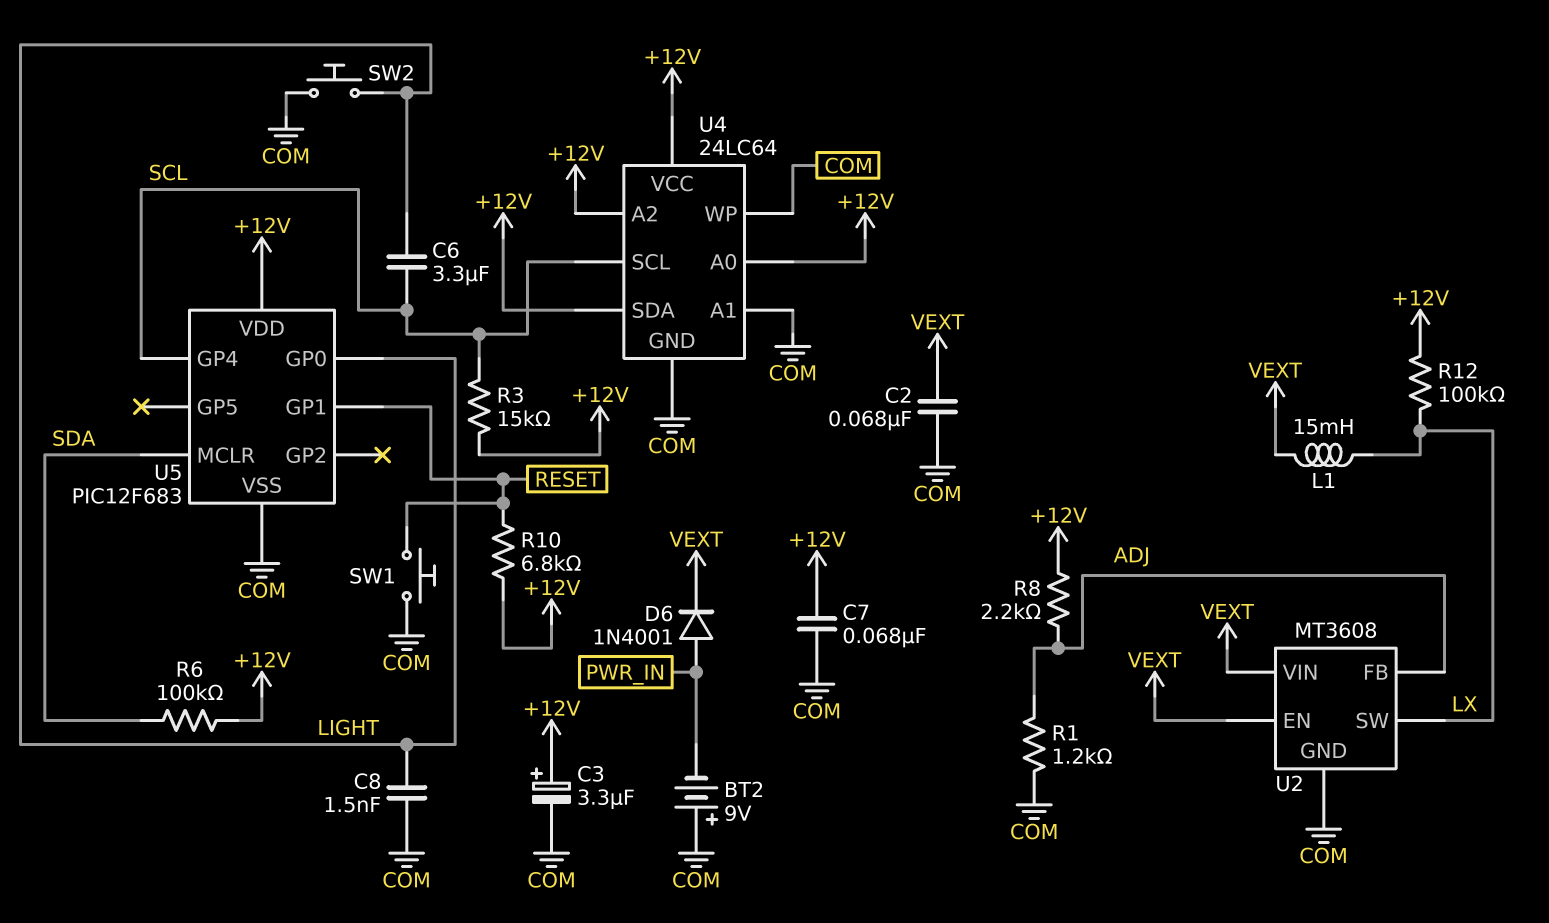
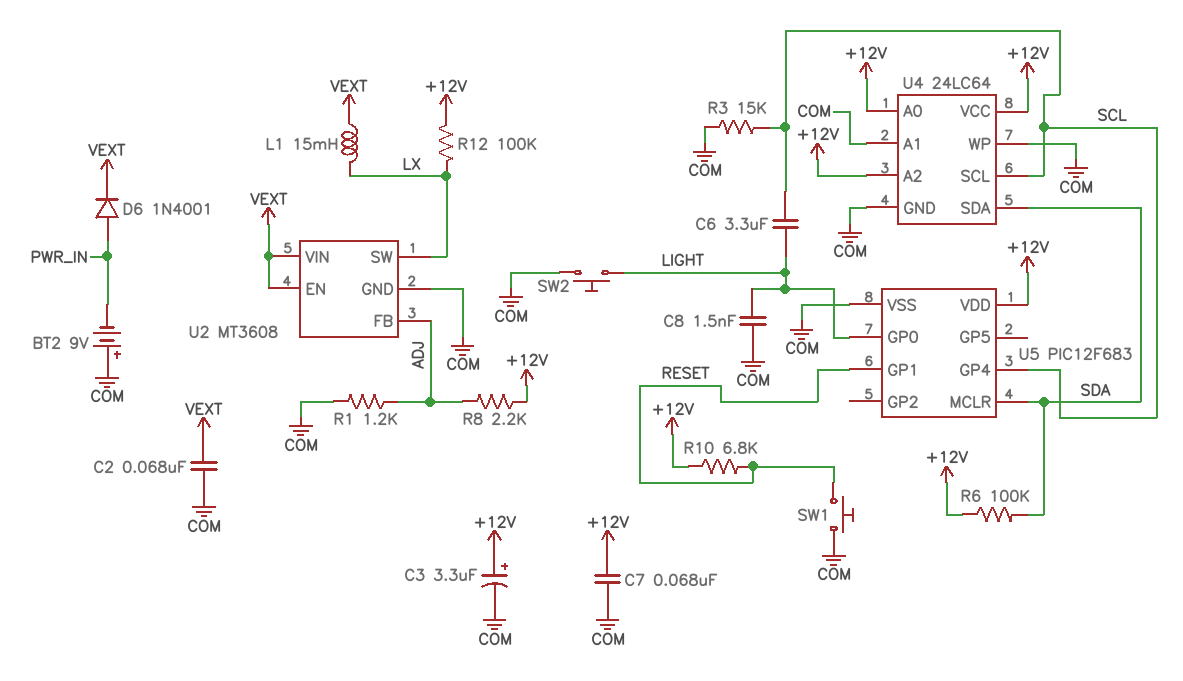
R3: 15k (+12V, SCL) -> 15k (COM, SCL)
U4 pin SDA: +12V -> SDA

